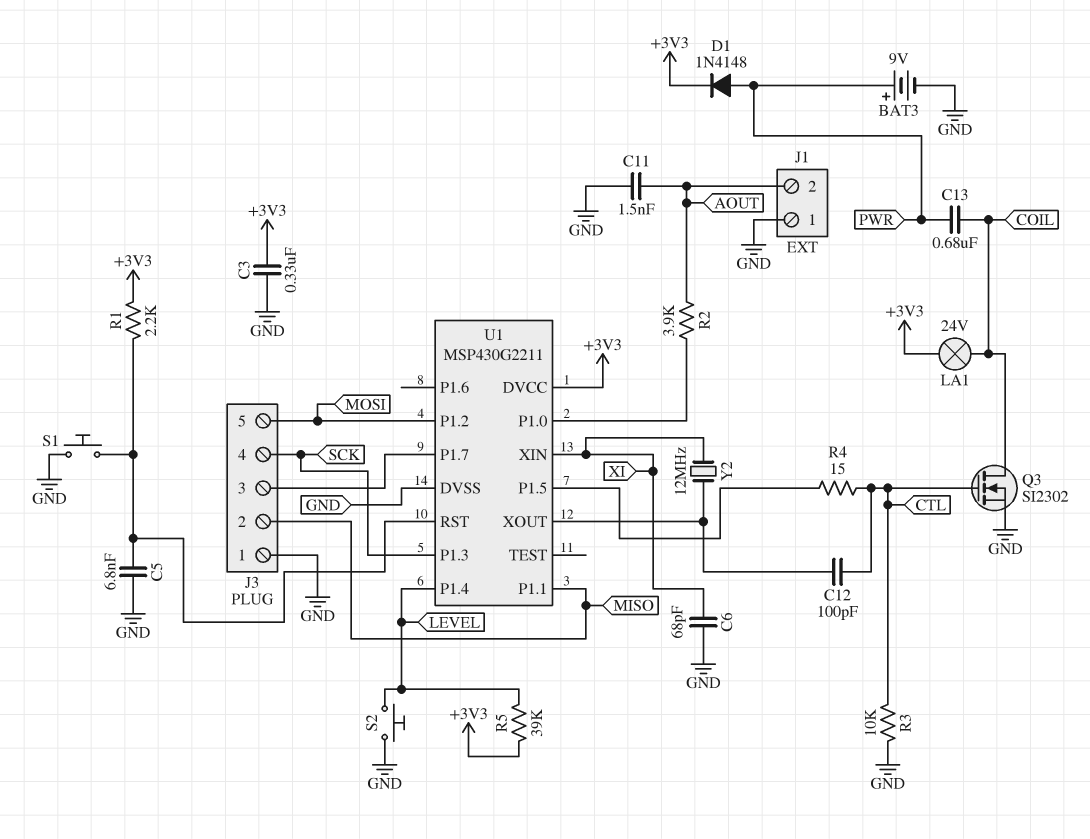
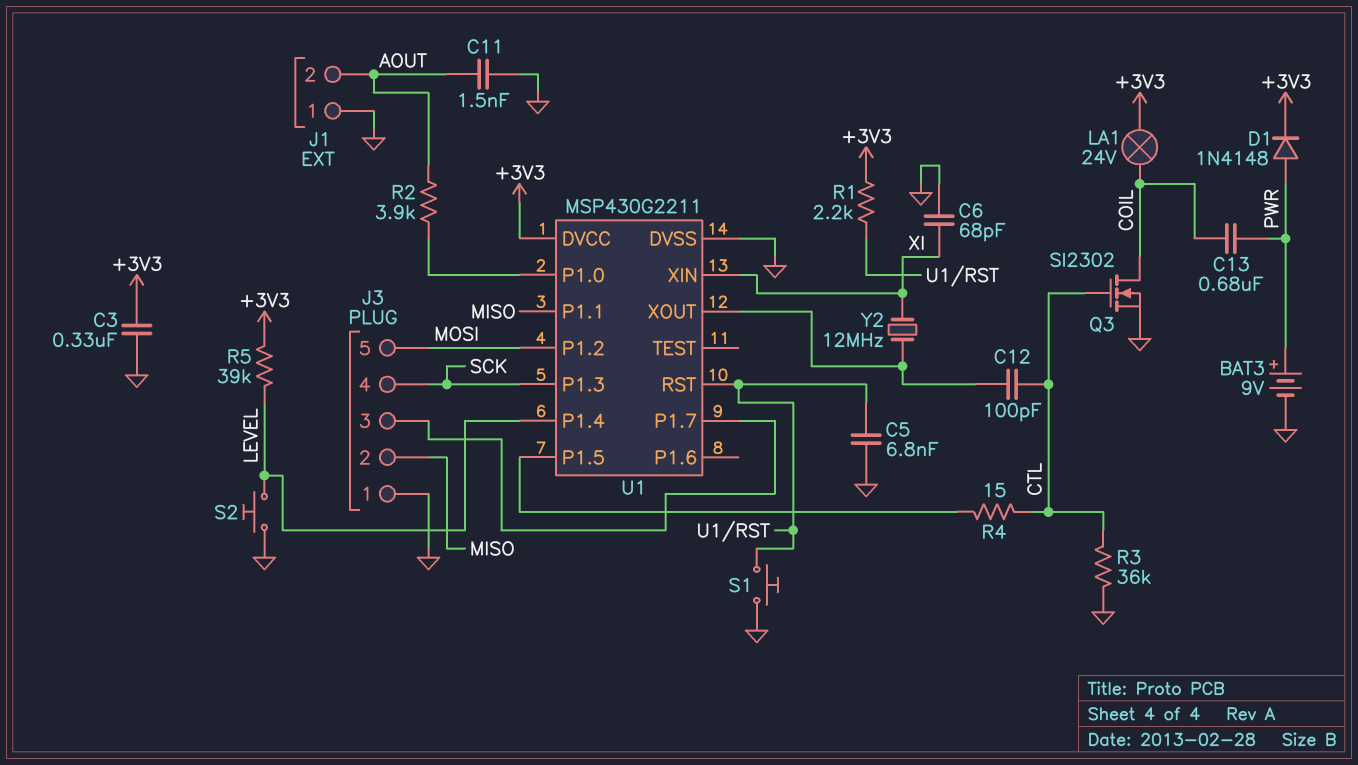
R3: 10k (CTL, GND) -> 36k (CTL, GND)

